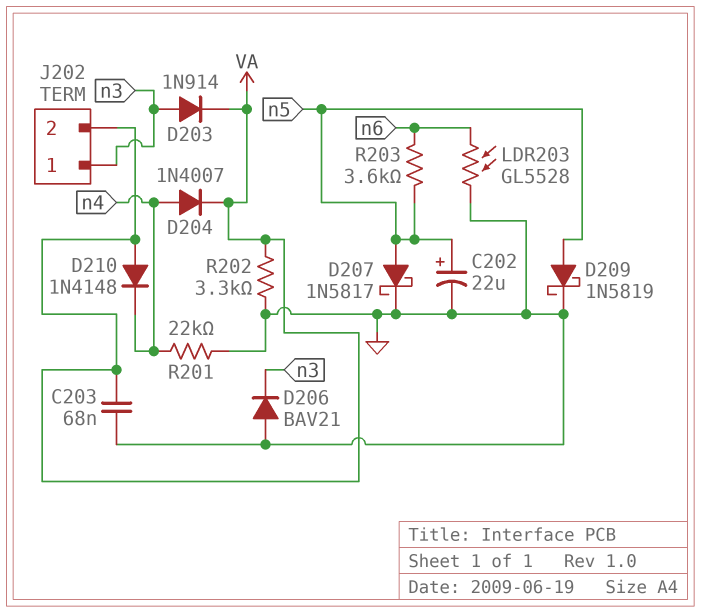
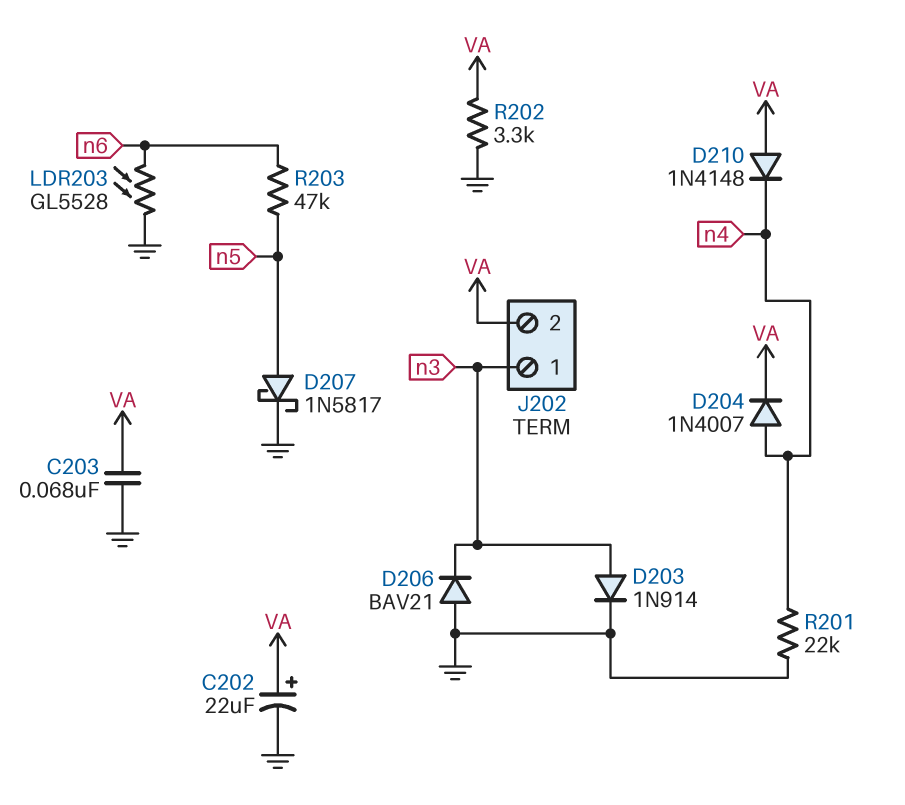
C202: 22uF (plus n5, minus GND) -> 22uF (plus VA, minus GND)
D203: diode 1N914 (A n3, K VA) -> diode 1N914 (A n3, K GND)
D209: schottky 1N5819 (A n5, K GND) -> none
R203: 3.6k (n5, n6) -> 47k (n5, n6)

